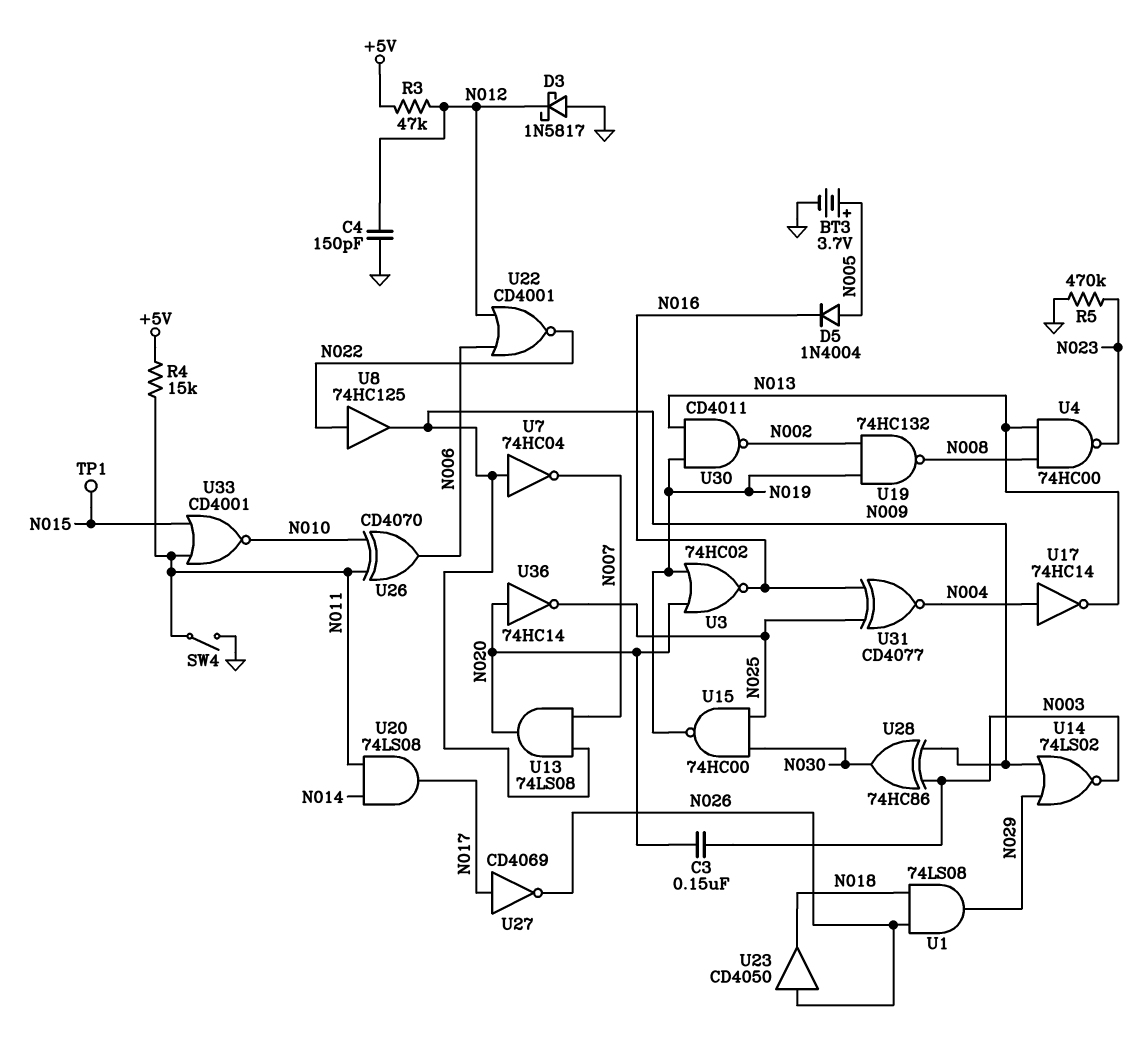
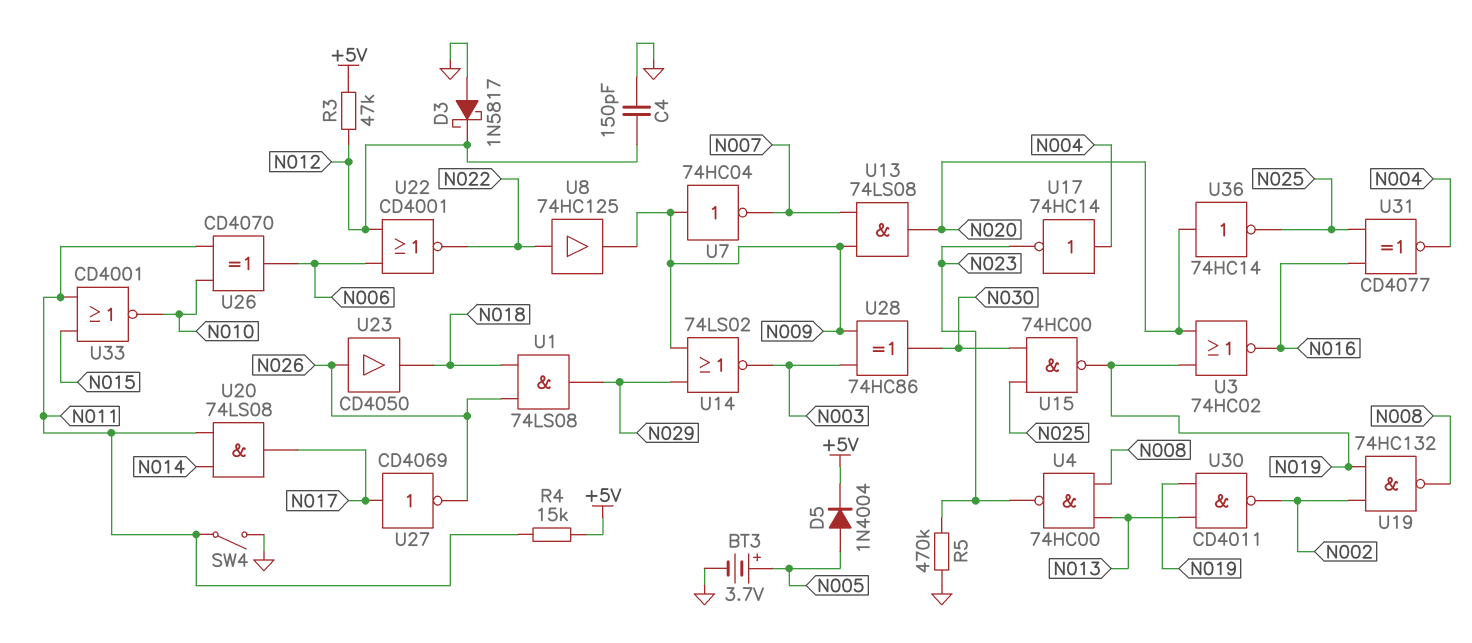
C3: 150nF (N003, N020) -> none
D5: diode 1N4004 (A N005, K N016) -> diode 1N4004 (A N005, K +5V)
TP1: test point (N015) -> none
U17: NOT 74HC14 (in N004, out N013) -> NOT 74HC14 (in N004, out N023)

